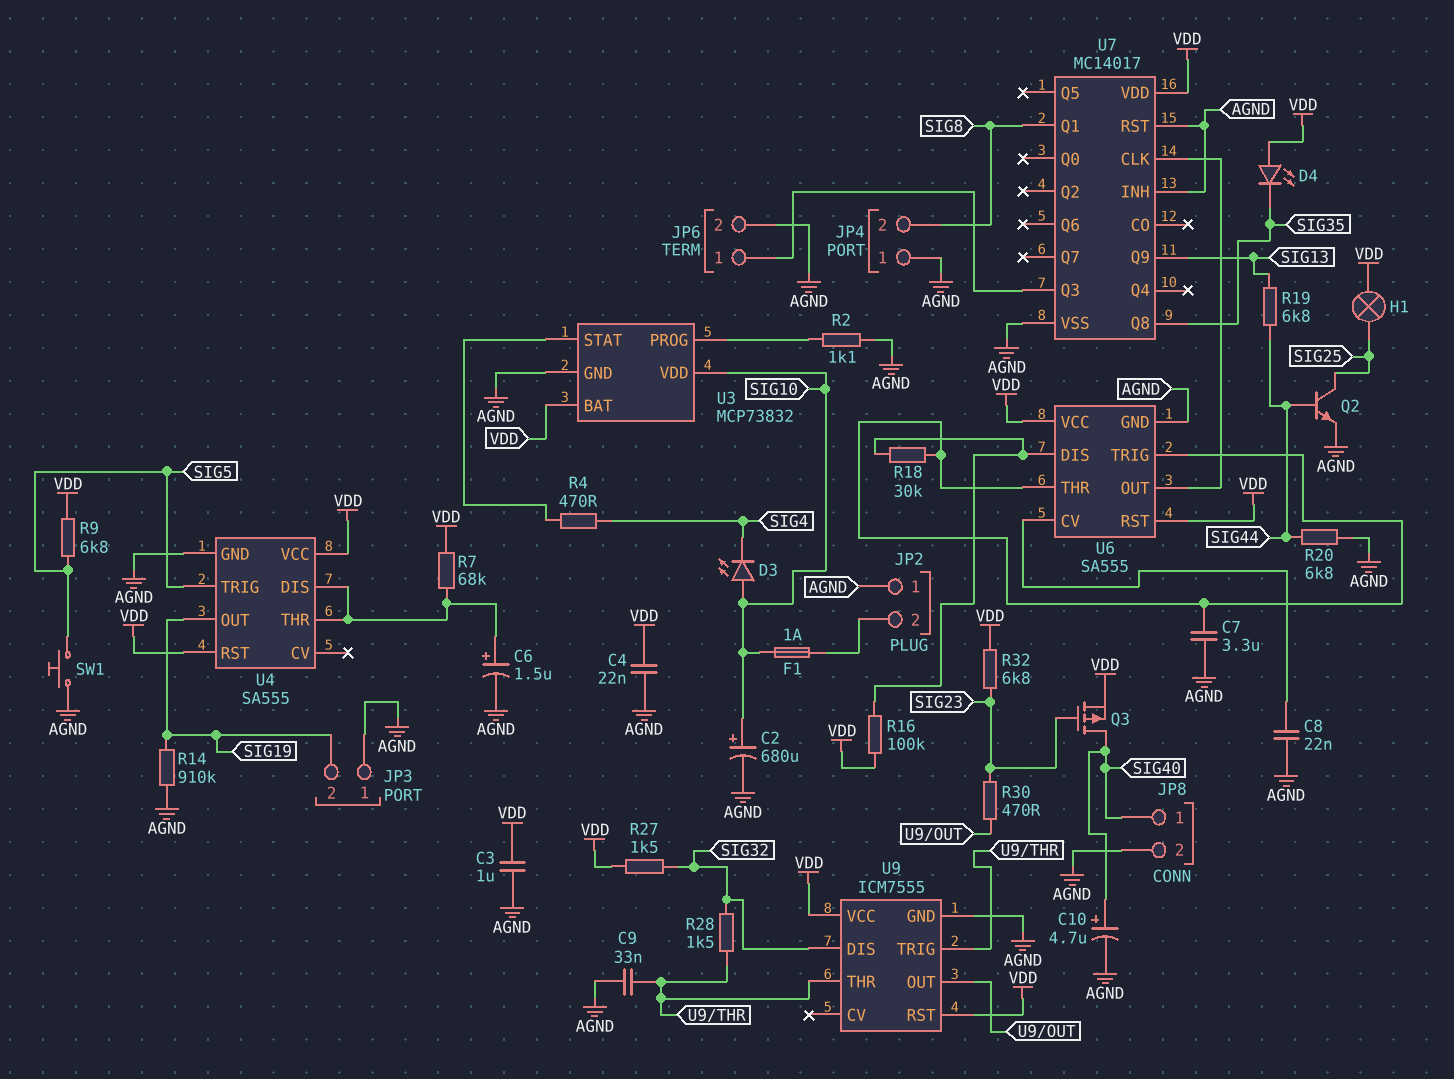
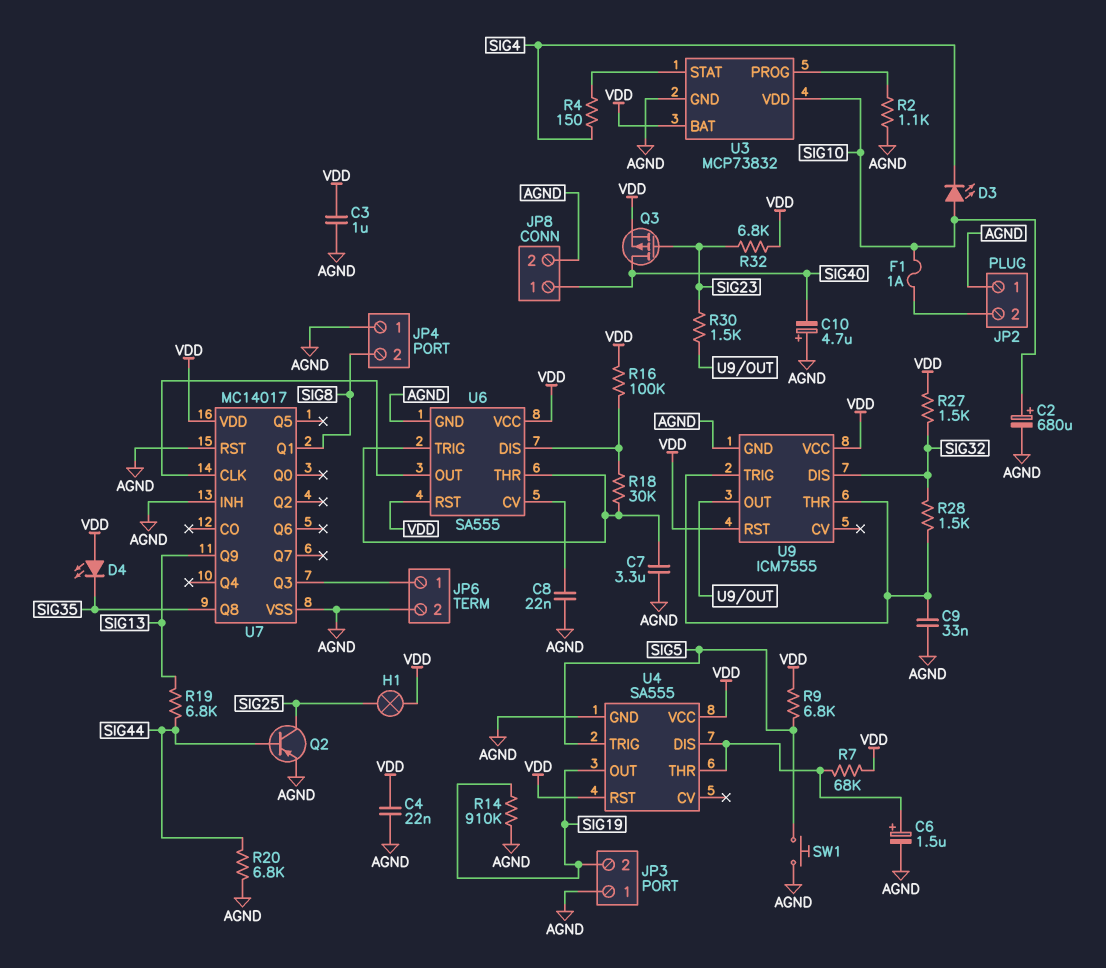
C10: 4.7uF (plus SIG40, minus AGND) -> 4.7uF (plus AGND, minus SIG40)
Q2: NPN (B SIG44, C SIG25, E AGND) -> PNP (B SIG44, C SIG25, E AGND)
R4: 470 (SIG4, U3/STAT) -> 150 (SIG4, U3/STAT)
R30: 470 (SIG23, U9/OUT) -> 1.5k (SIG23, U9/OUT)

